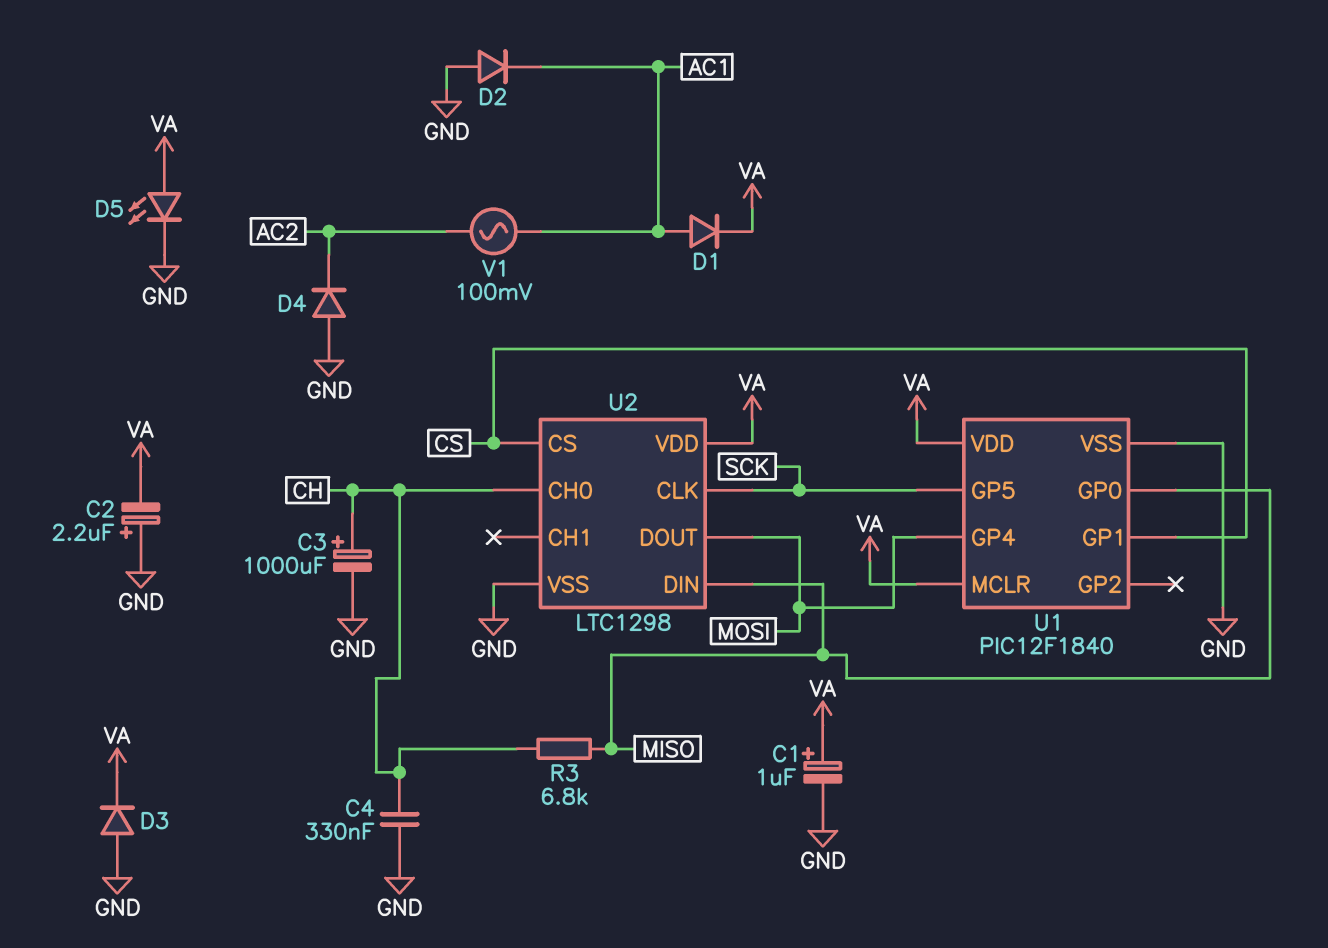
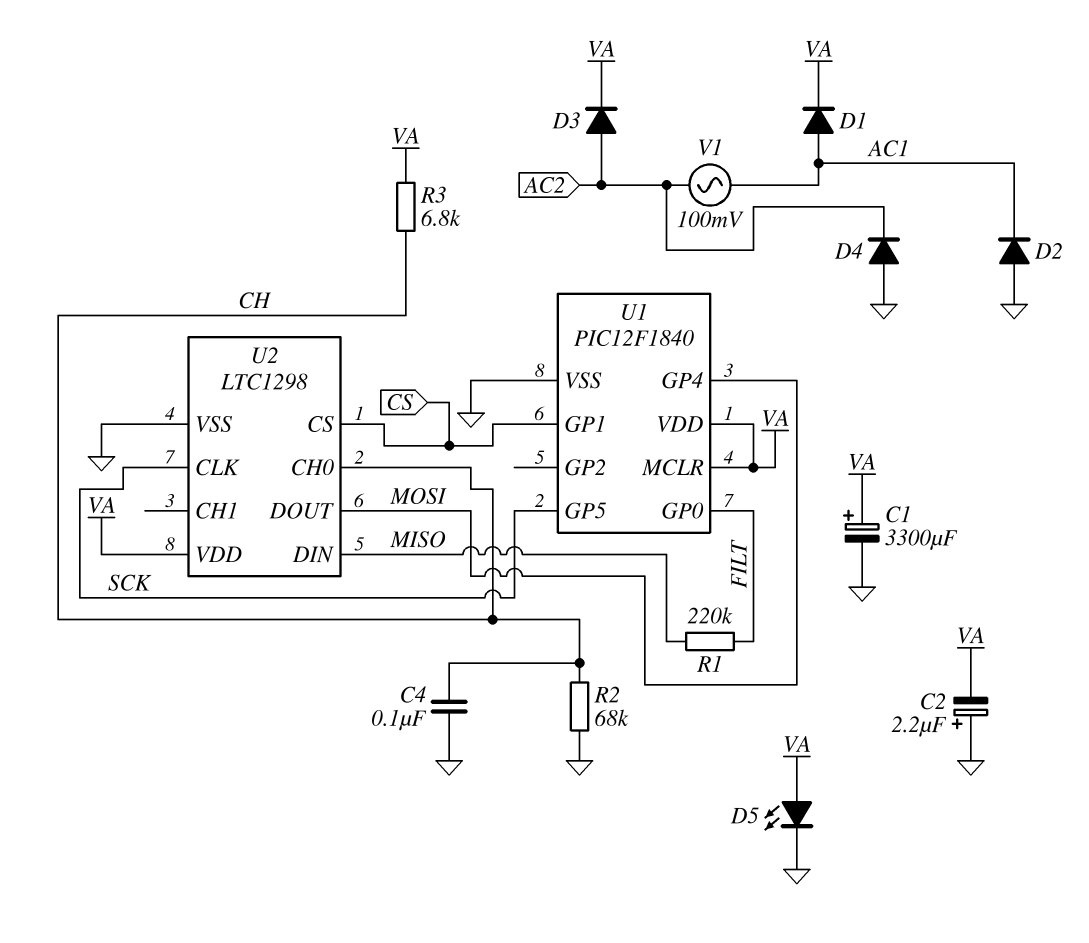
C1: 1uF (plus VA, minus GND) -> 3300uF (plus VA, minus GND)
C3: 1000uF (plus CH, minus GND) -> none
C4: 330nF (CH, GND) -> 100nF (CH, GND)
D3: diode (A GND, K VA) -> diode (A AC2, K VA)
R1: none -> 220k (FILT, MISO)
R2: none -> 68k (CH, GND)
R3: 6.8k (CH, MISO) -> 6.8k (CH, VA)
U1 pin GP0: MISO -> FILT

